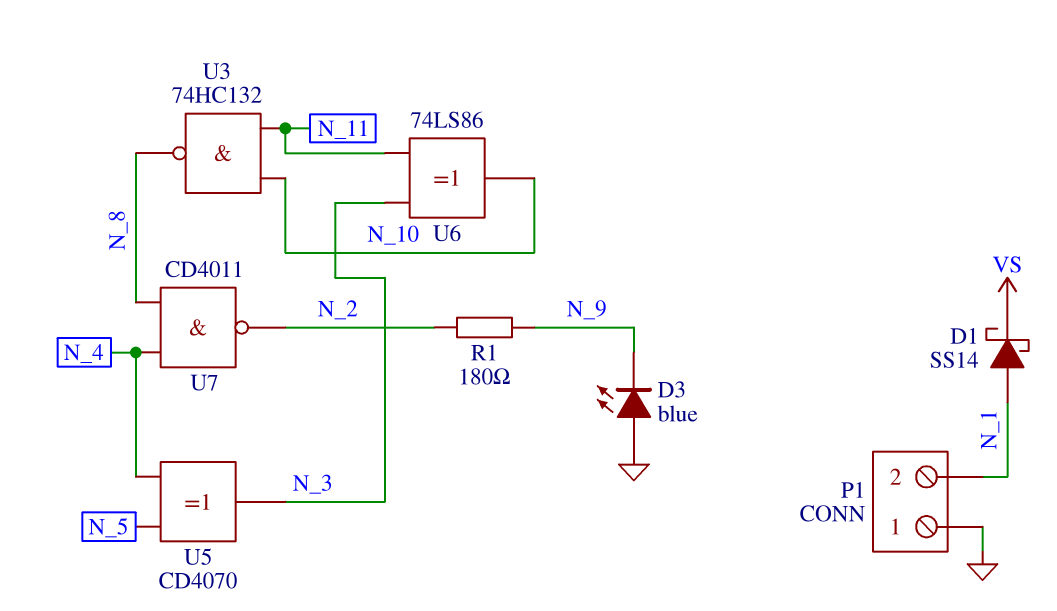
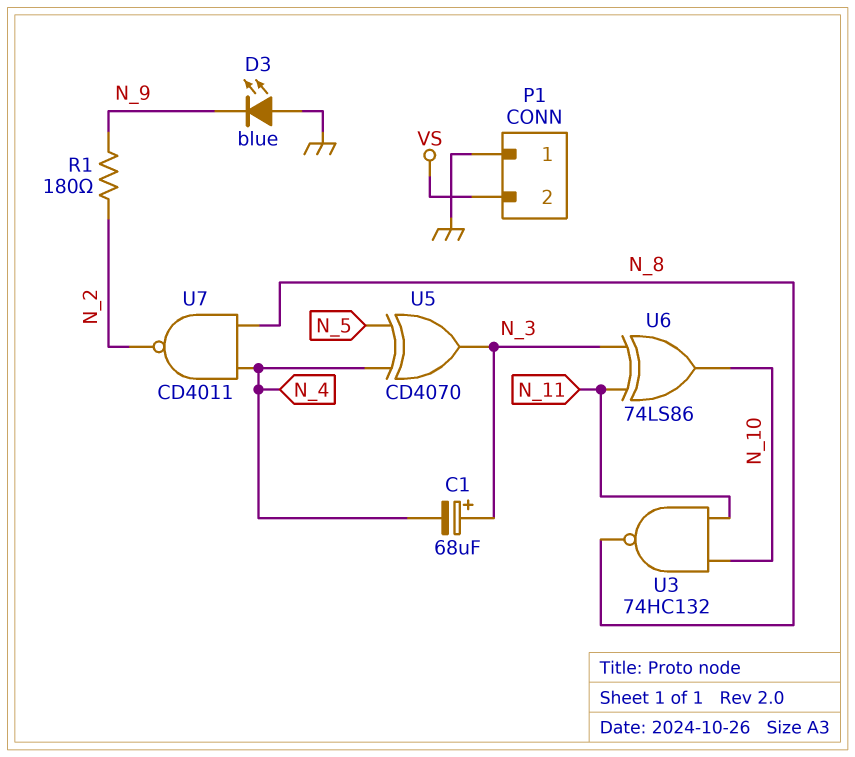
C1: none -> 68uF (plus N_3, minus N_4)
D1: schottky SS14 (A N_1, K VS) -> none
P1 pin 2: N_1 -> VS

